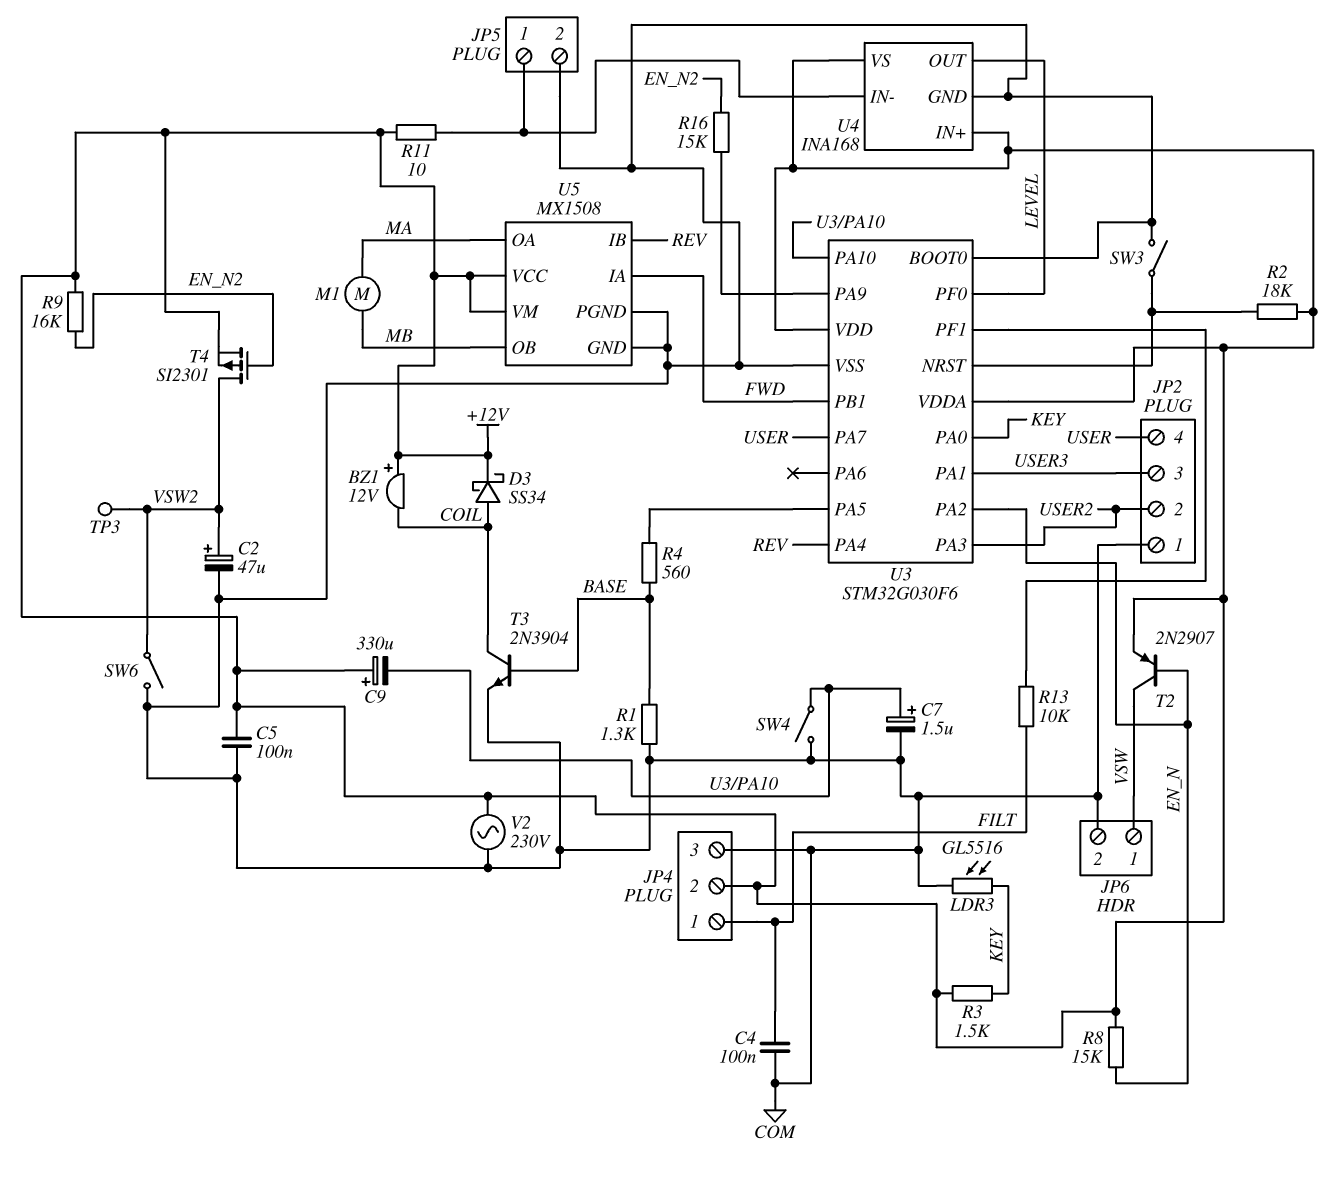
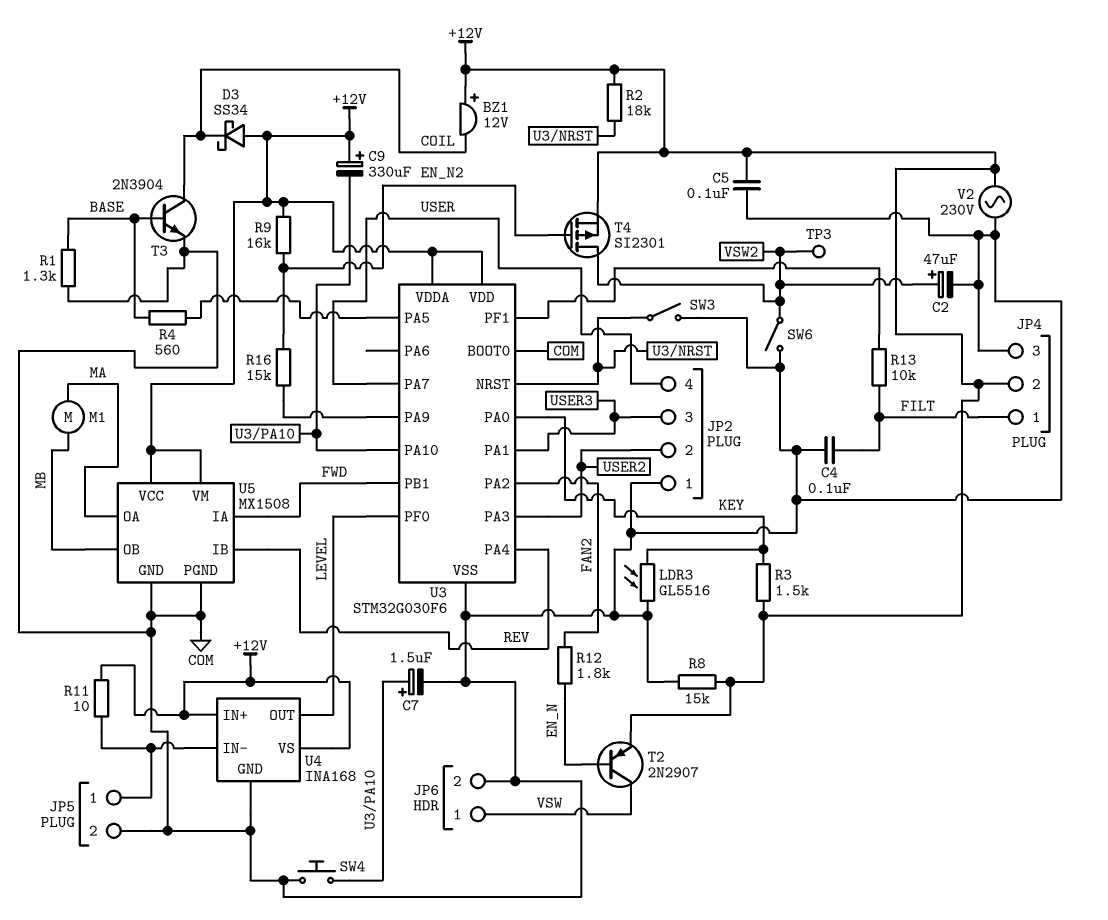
D3: schottky SS34 (A COIL, K +12V) -> schottky SS34 (A +12V, K COIL)
R8: 15k (+12V, EN_N) -> 15k (+12V, COM)
R12: none -> 1.8k (EN_N, FAN2)
SW4: switch (COM, U3/PA10) -> button (COM, U3/PA10)
U3 pin PA2: EN_N -> FAN2

